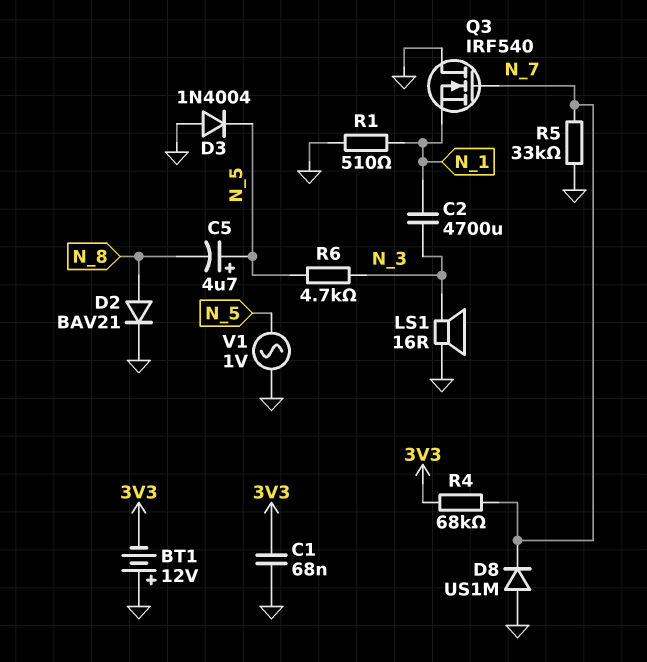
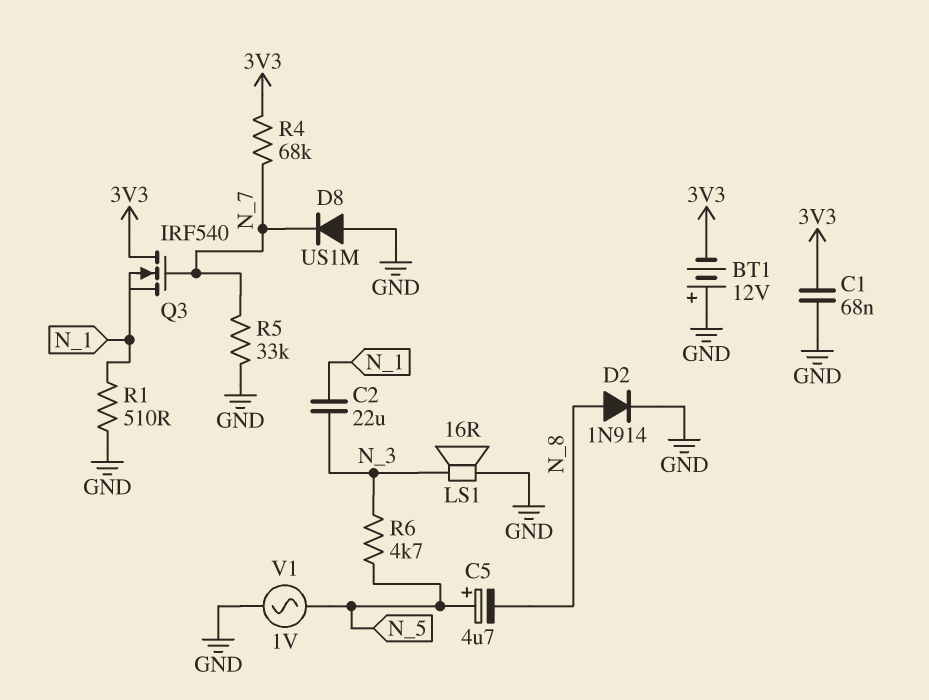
C2: 4700uF (N_1, N_3) -> 22uF (N_1, N_3)
D2: diode BAV21 (A N_8, K GND) -> diode 1N914 (A N_8, K GND)
D3: diode 1N4004 (A GND, K N_5) -> none
Q3: NMOS IRF540 (G N_7, D GND, S N_1) -> NMOS IRF540 (G N_7, D 3V3, S N_1)

